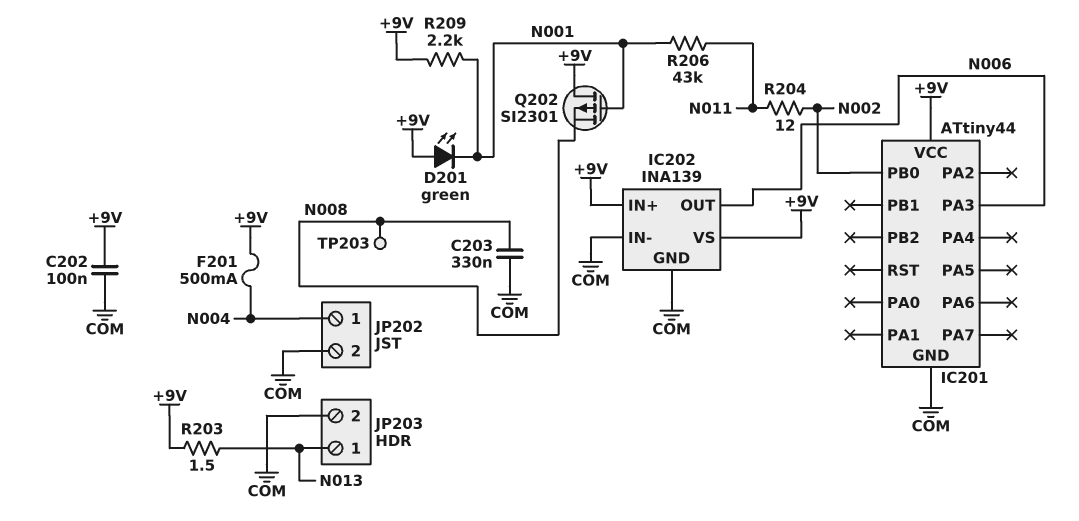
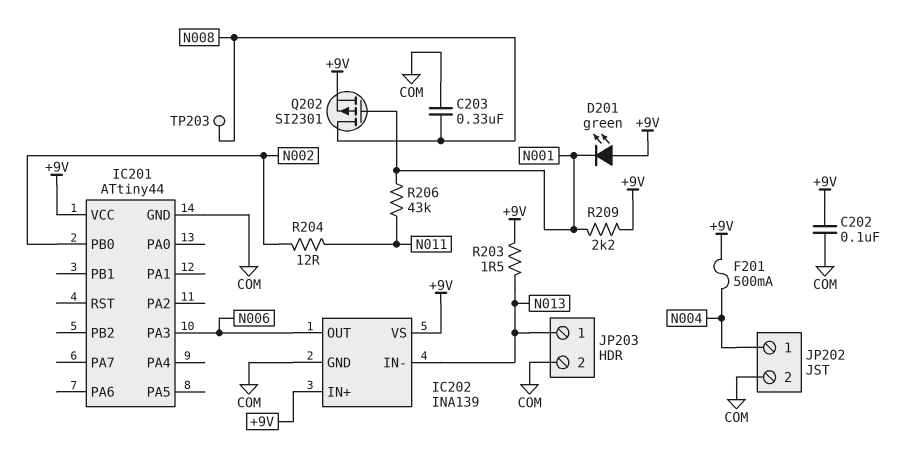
IC202 pin IN-: COM -> N013
Q202: PMOS SI2301 (G N001, D +9V, S N008) -> PMOS SI2301 (G N001, D N008, S +9V)

